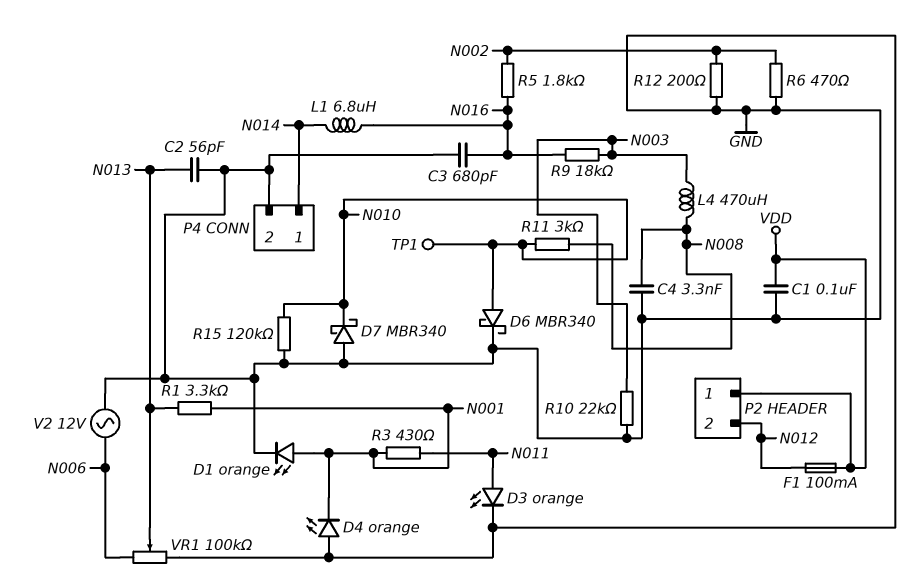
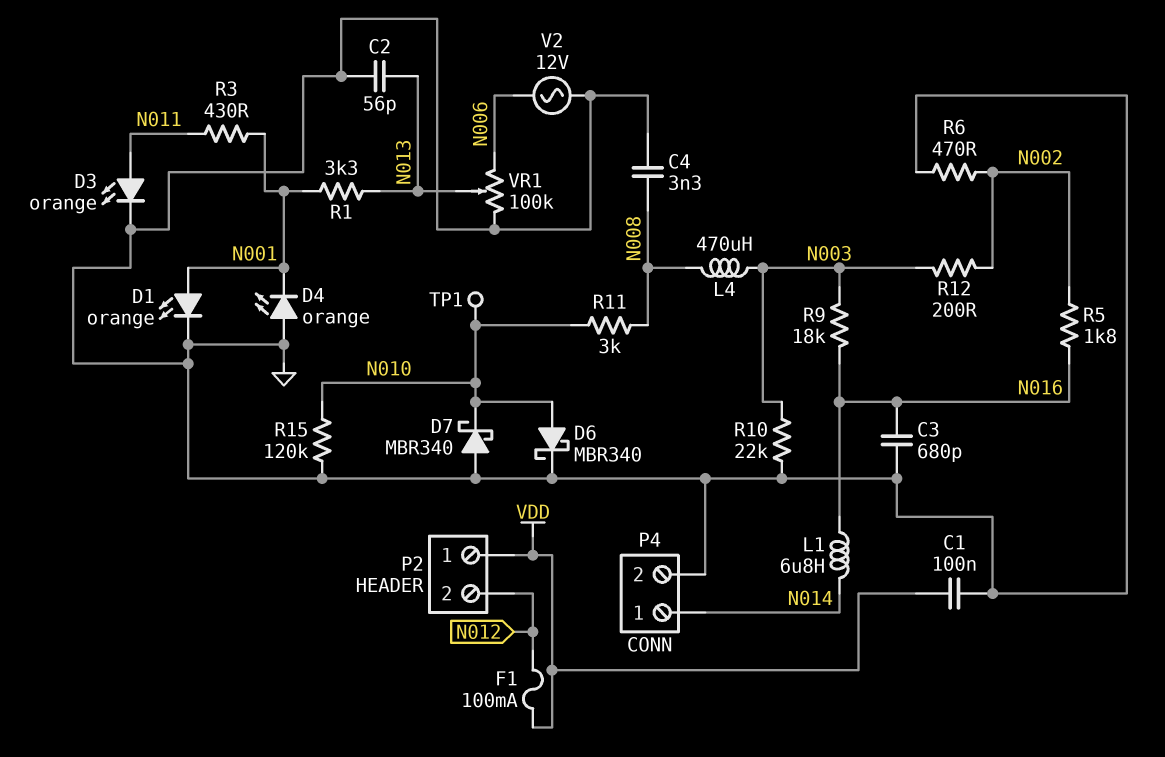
R12: 200 (GND, N002) -> 200 (N002, N003)

